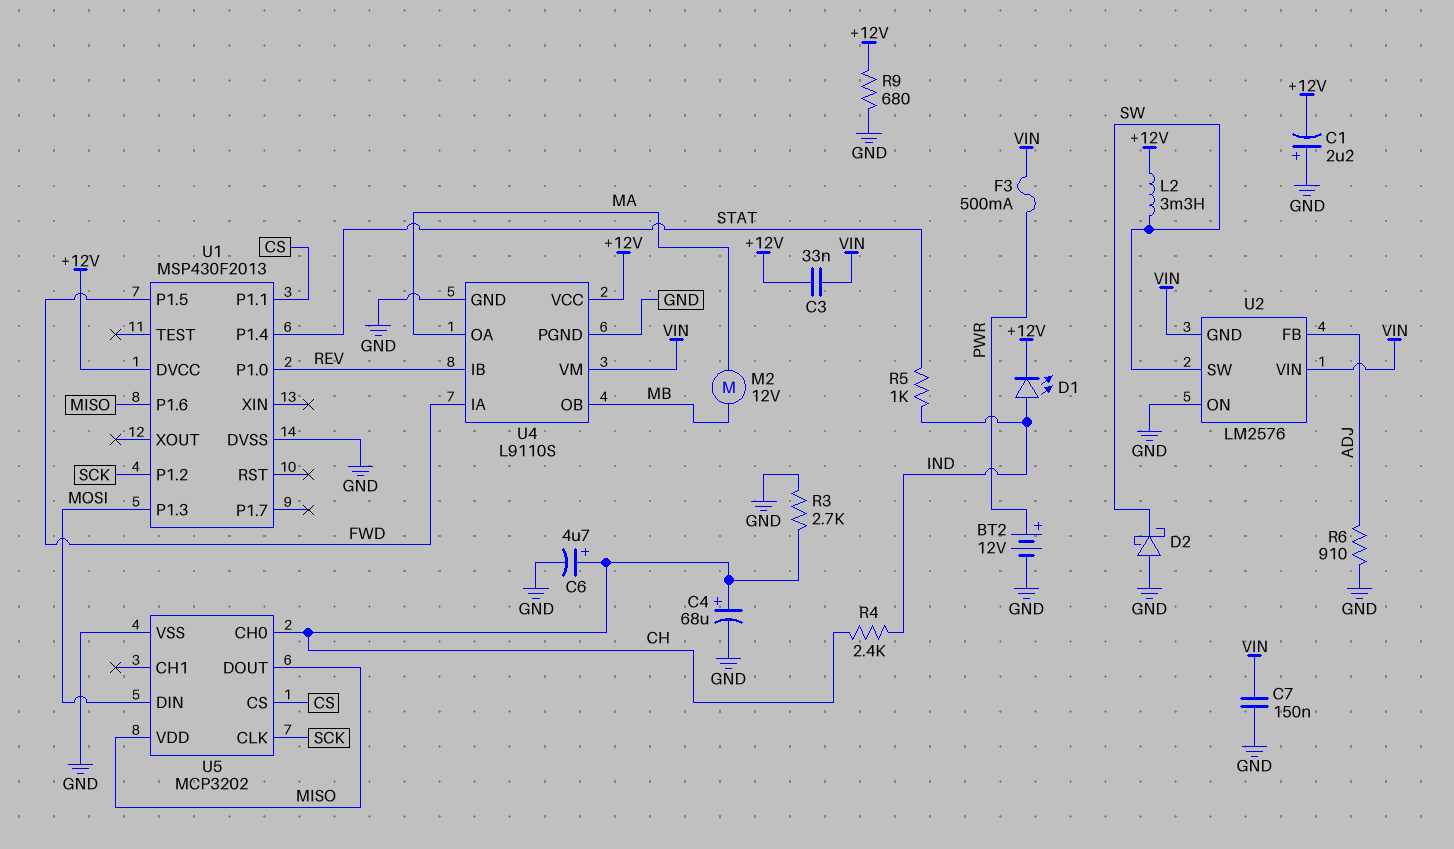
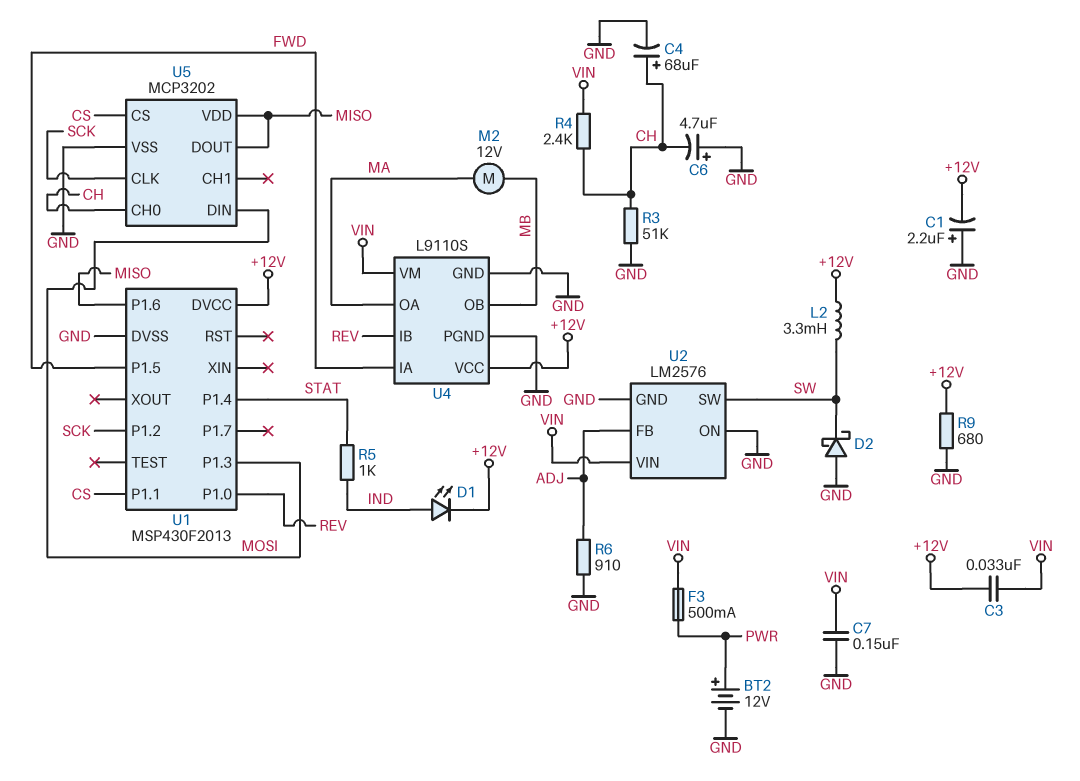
C6: 4.7uF (plus CH, minus GND) -> 4.7uF (plus GND, minus CH)
R3: 2.7k (CH, GND) -> 51k (CH, GND)
R4: 2.4k (CH, IND) -> 2.4k (CH, VIN)
U2 pin GND: VIN -> GND

